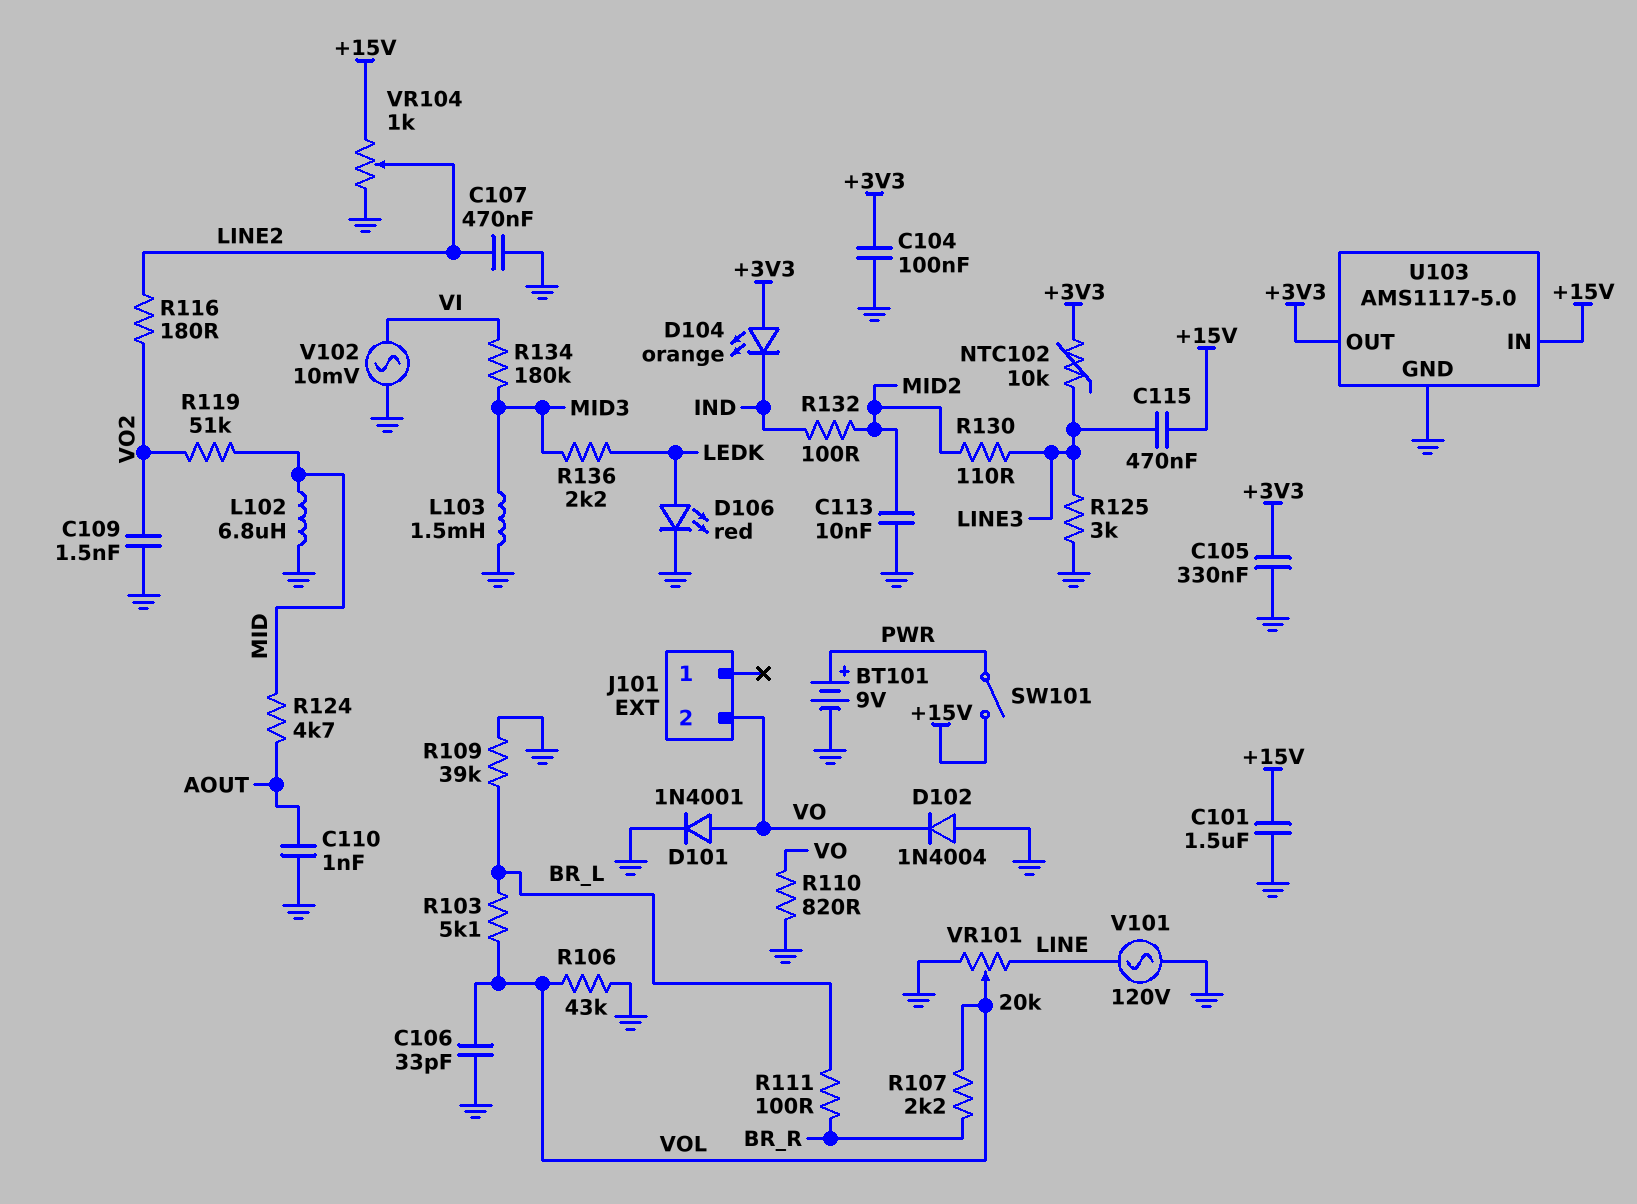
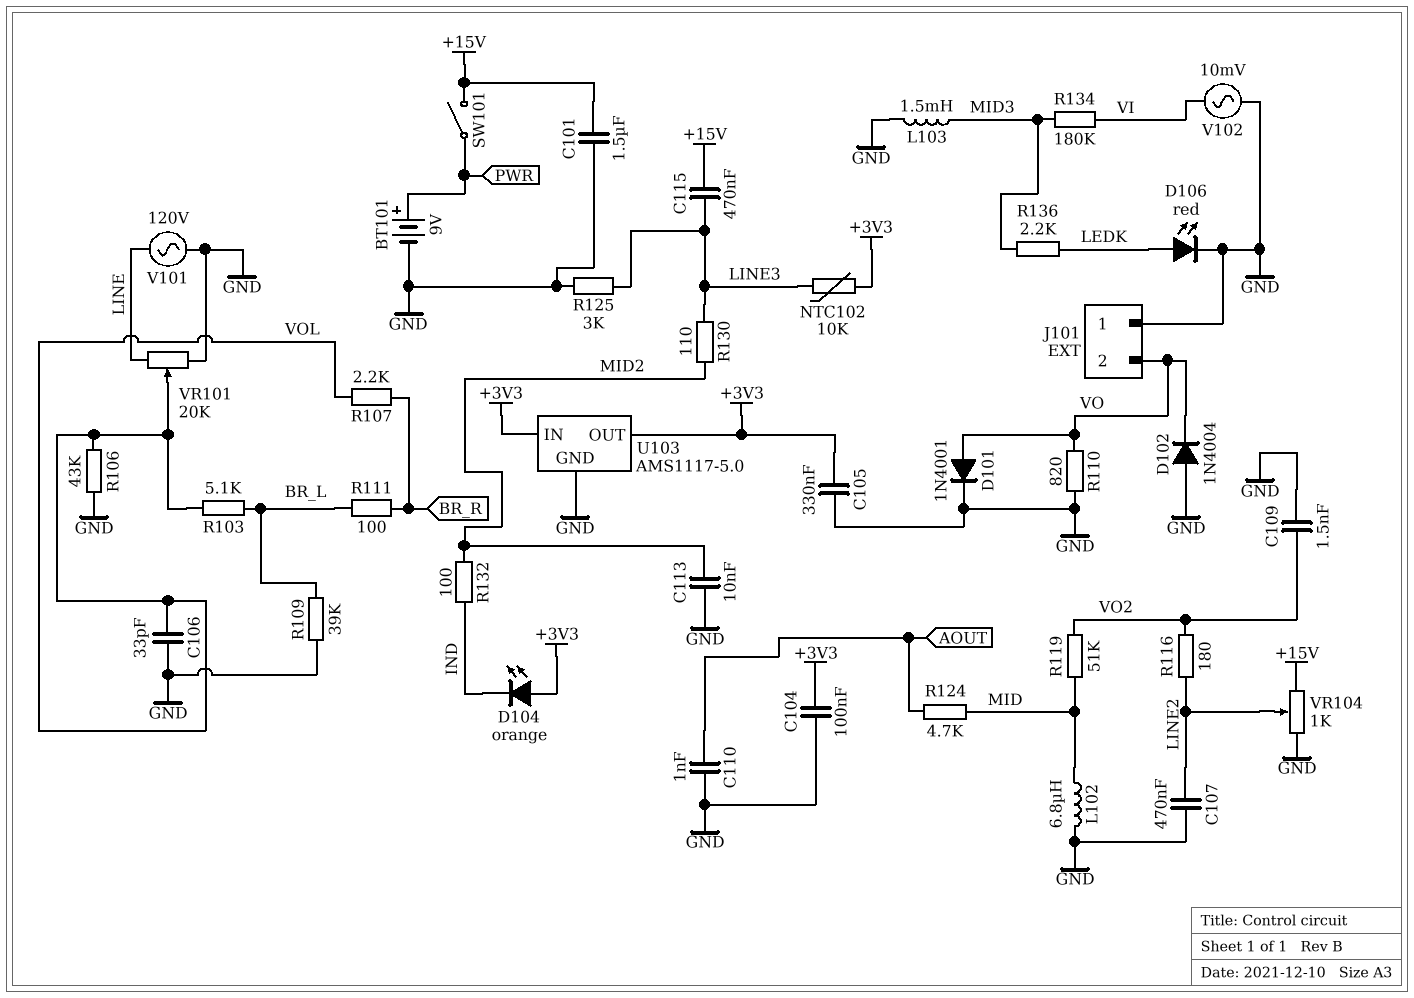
J101 pin 1: none -> GND
U103 pin IN: +15V -> +3V3

